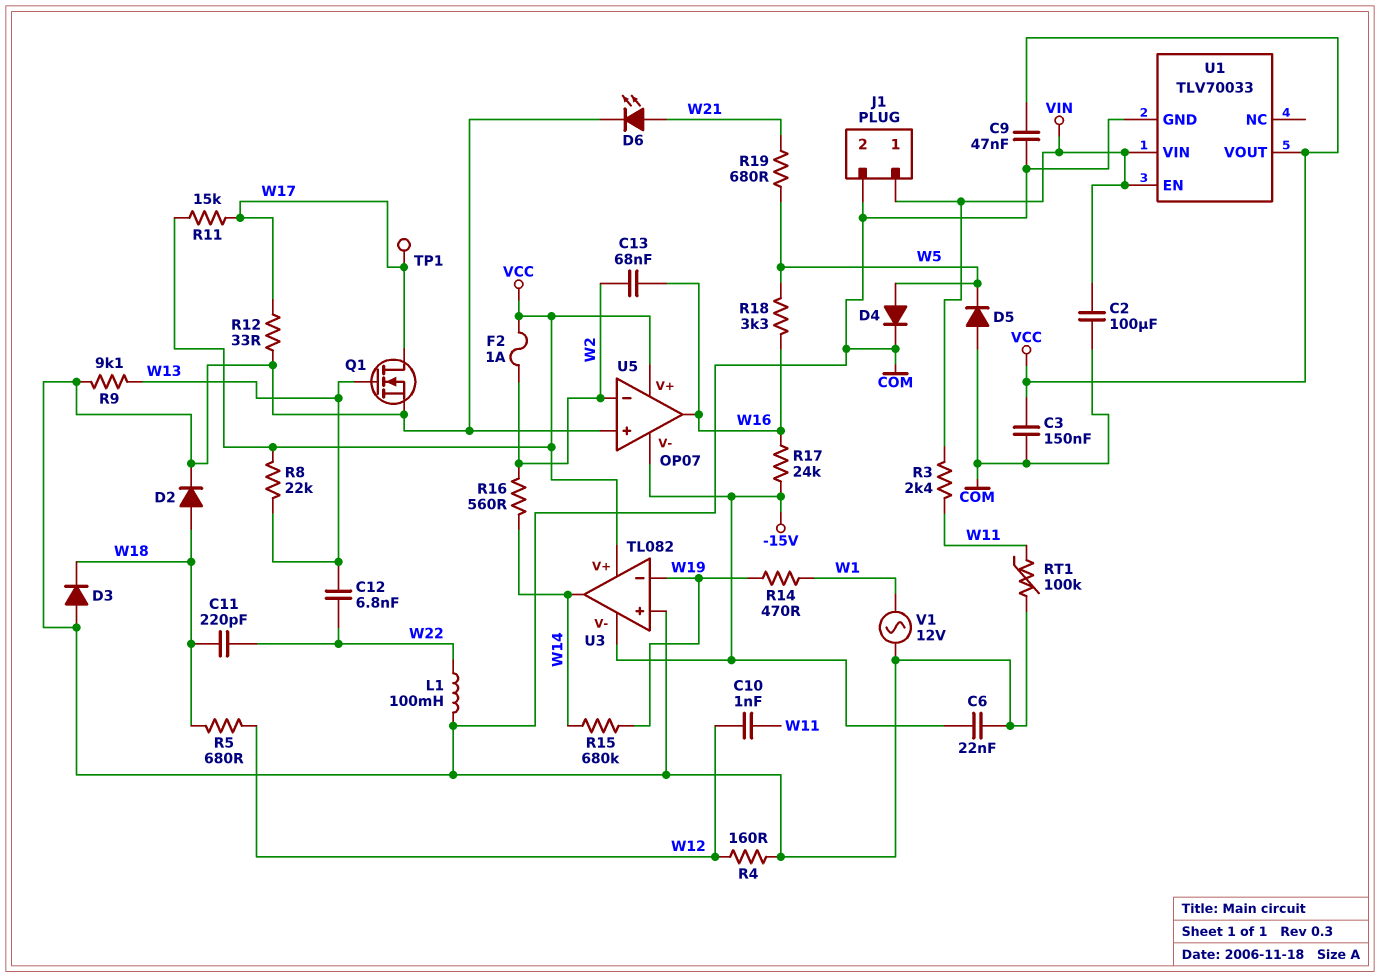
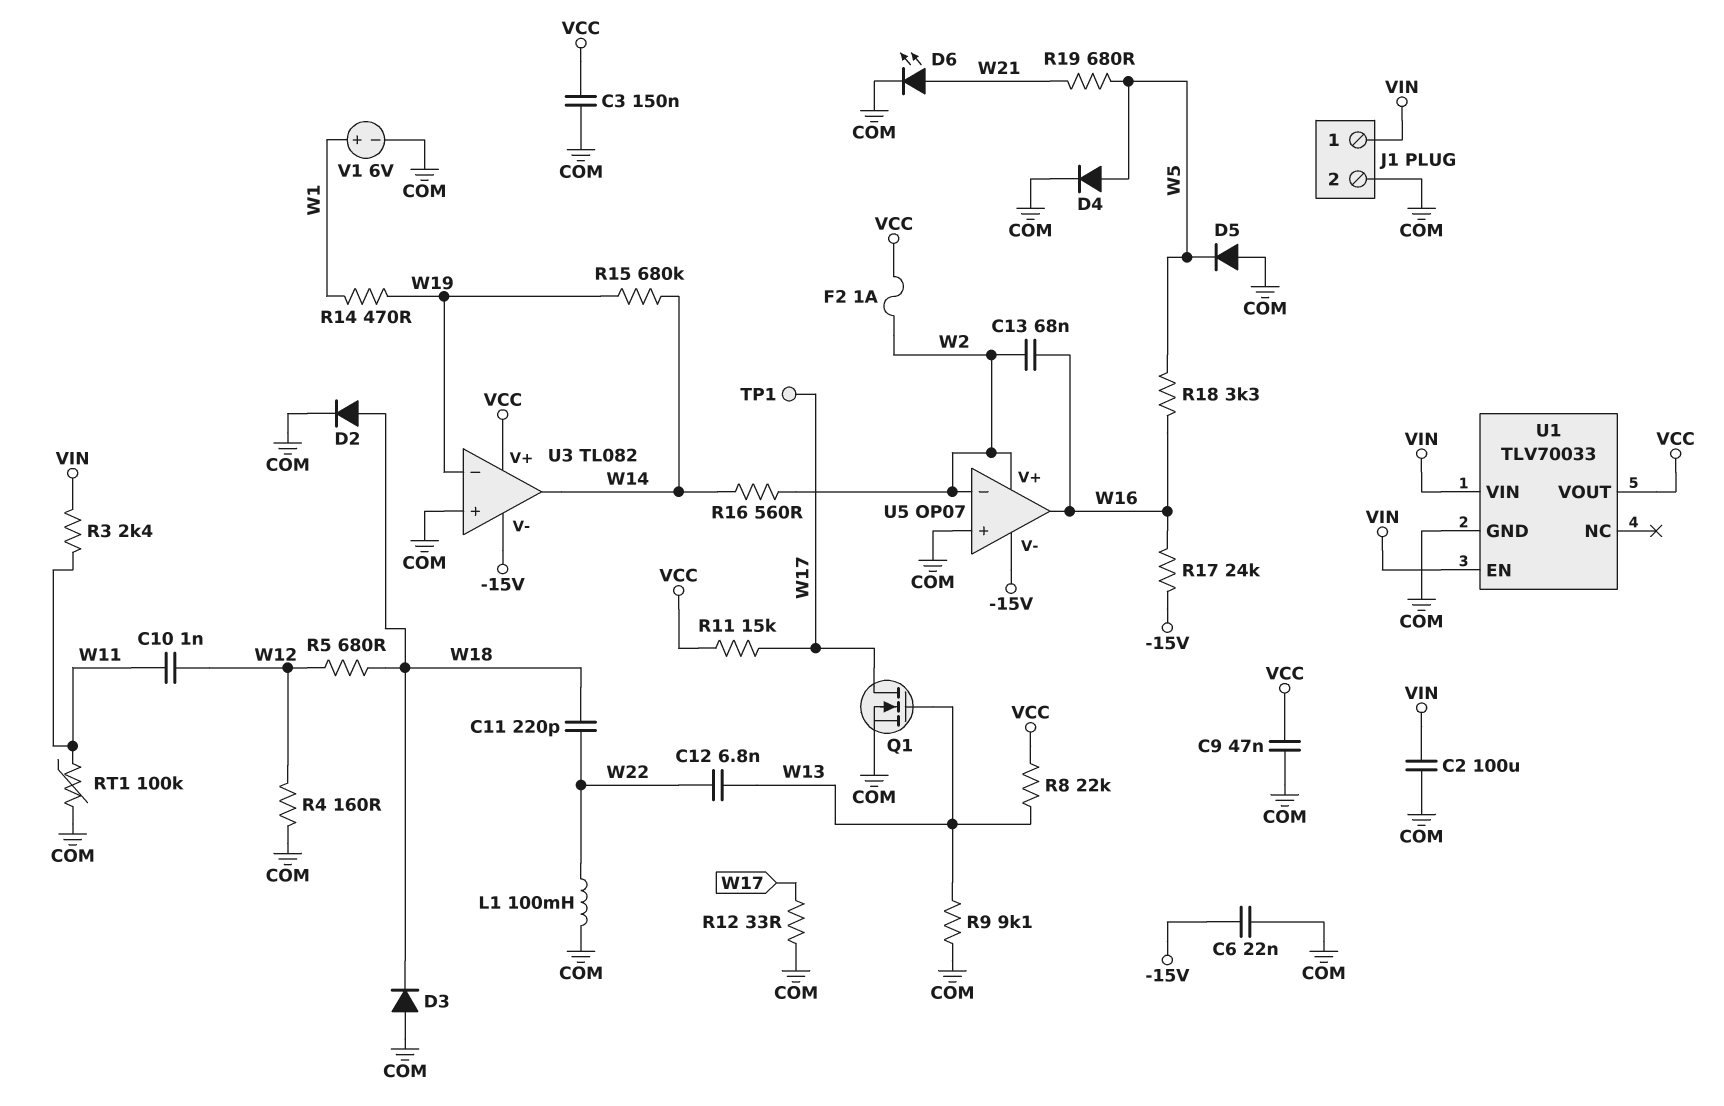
U5 pin V+: VCC -> W2
V1: AC 12V (COM, W1) -> 6V (plus W1, minus COM)

